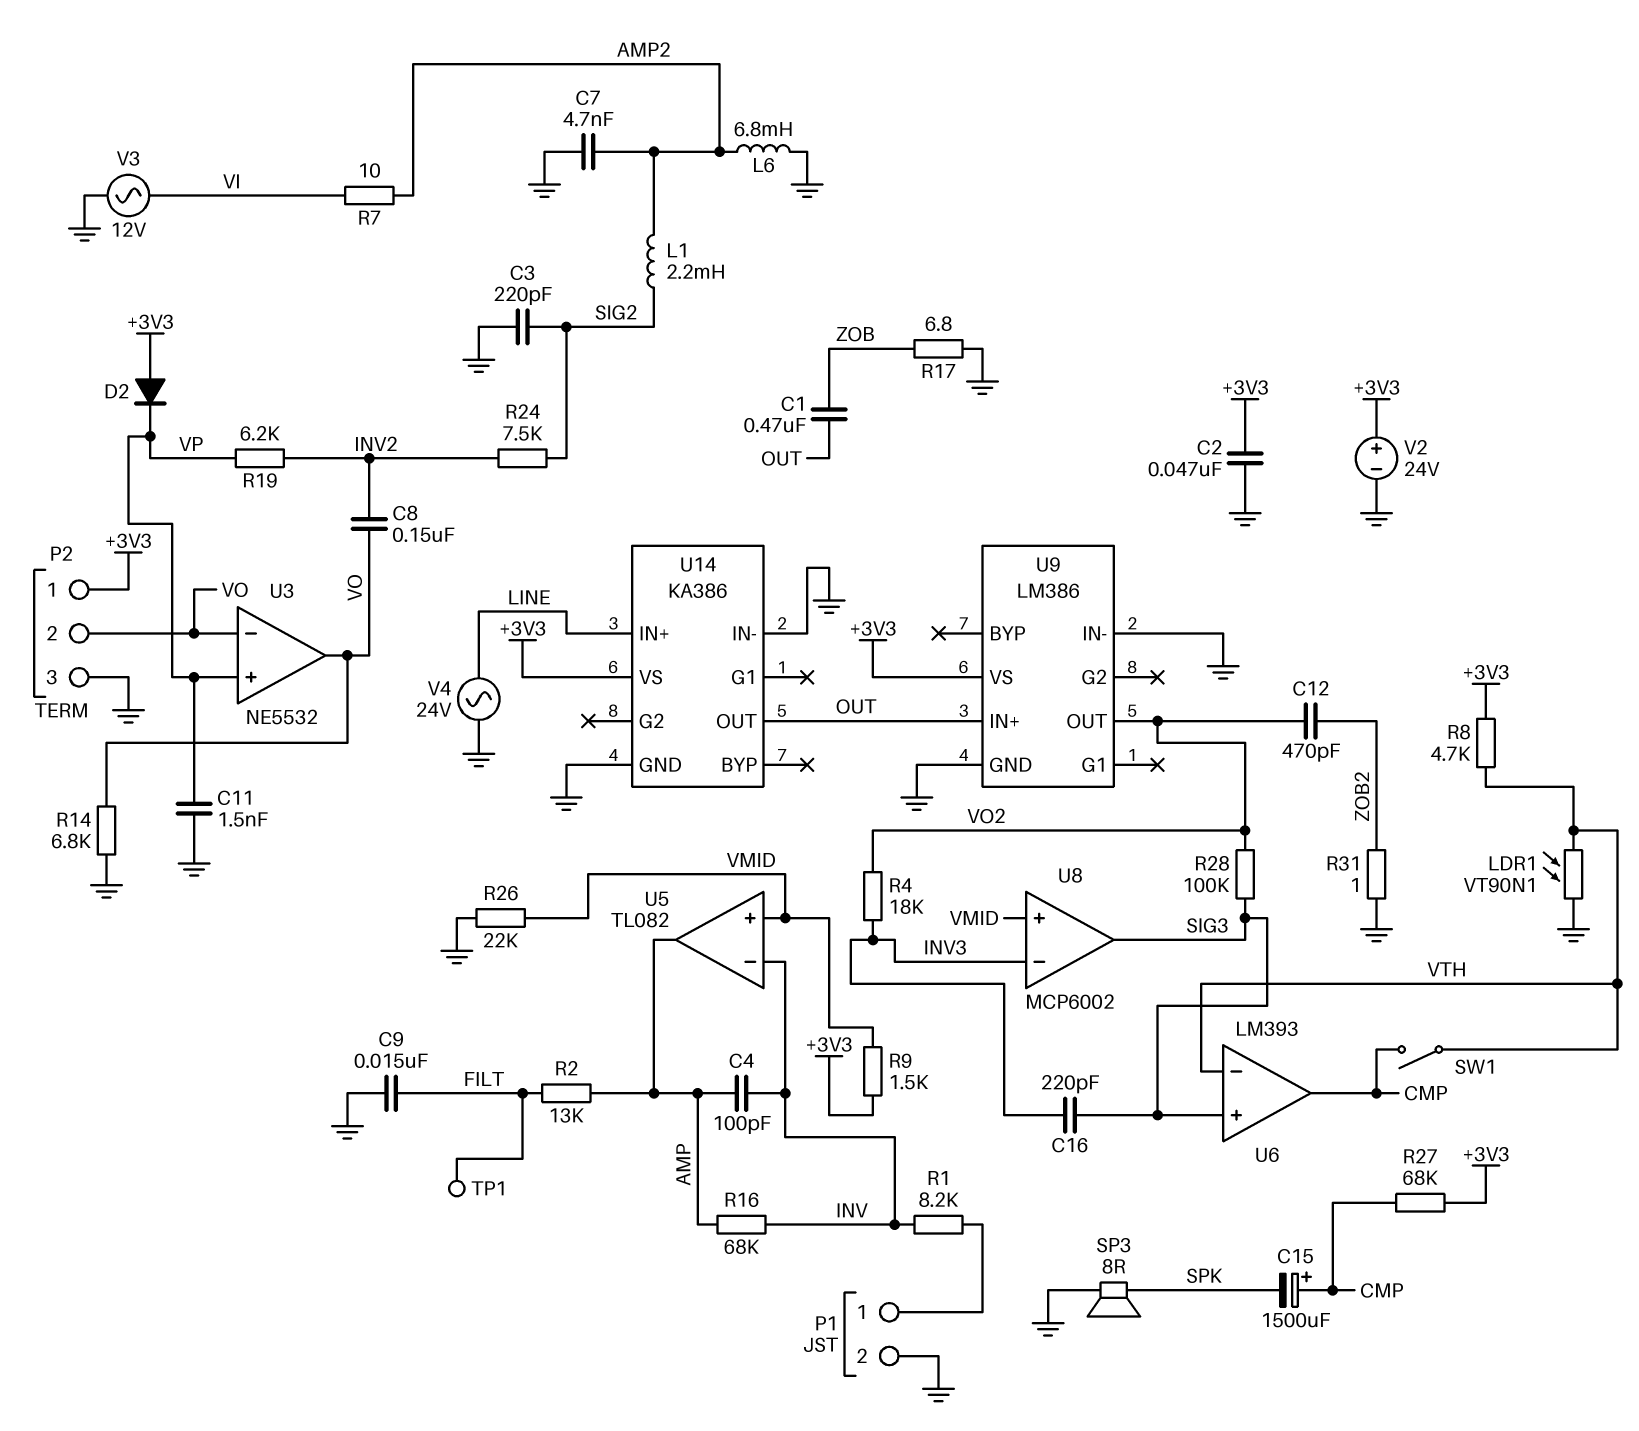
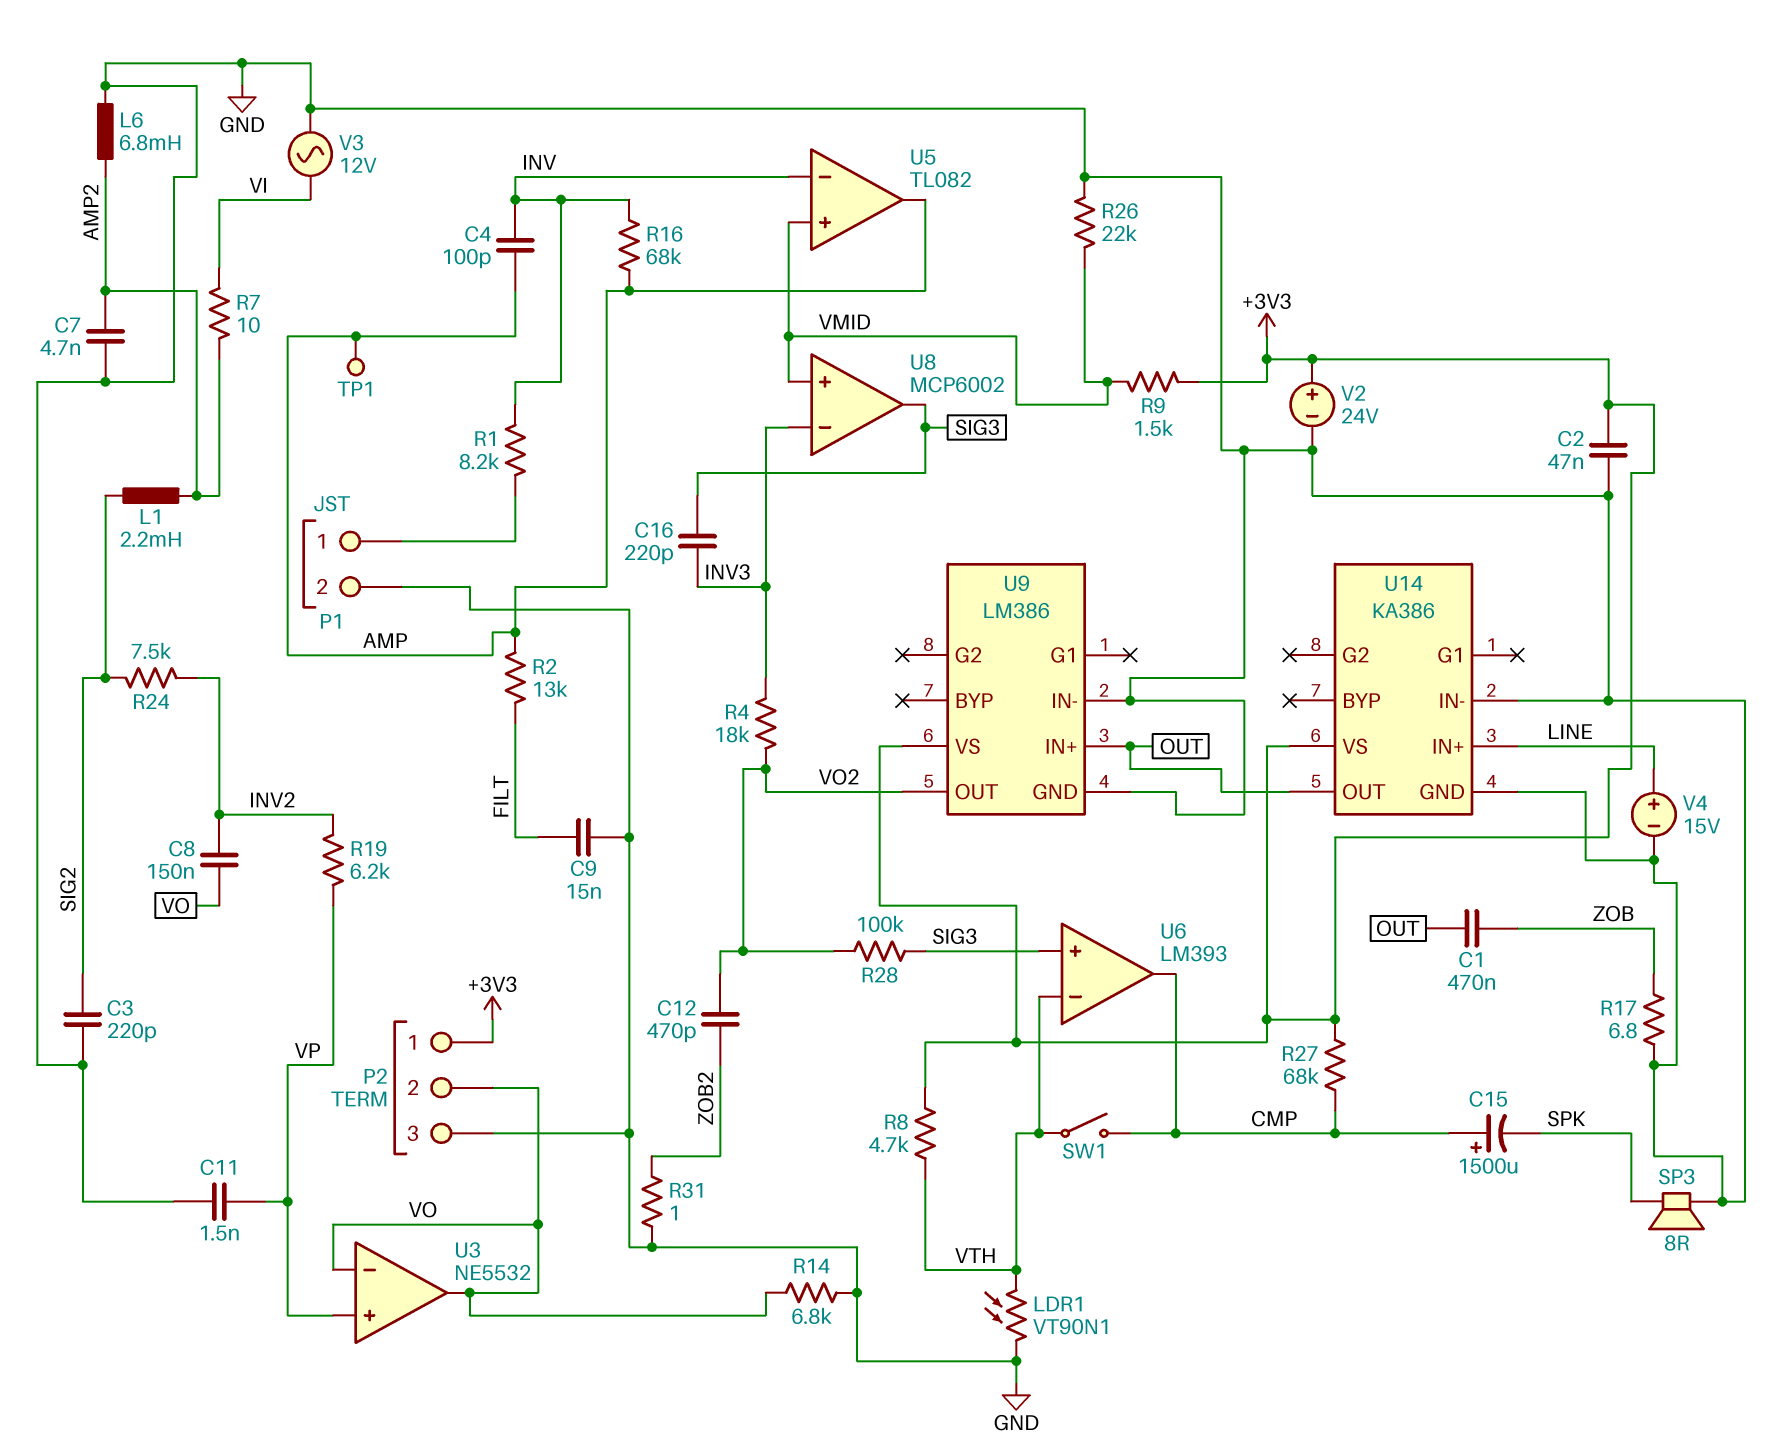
D2: diode (A +3V3, K VP) -> none
TP1: test point (FILT) -> test point (AMP)
V4: AC 24V (GND, LINE) -> 15V (plus LINE, minus GND)

